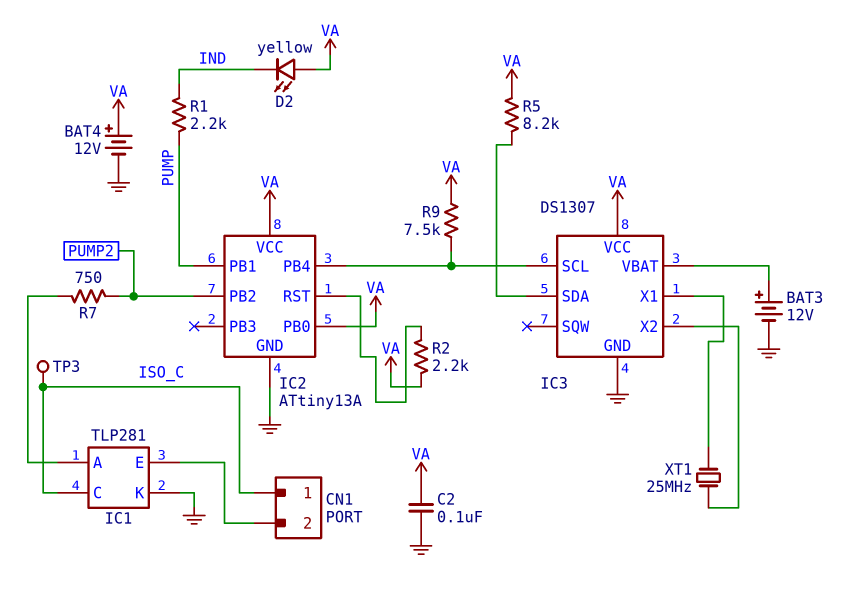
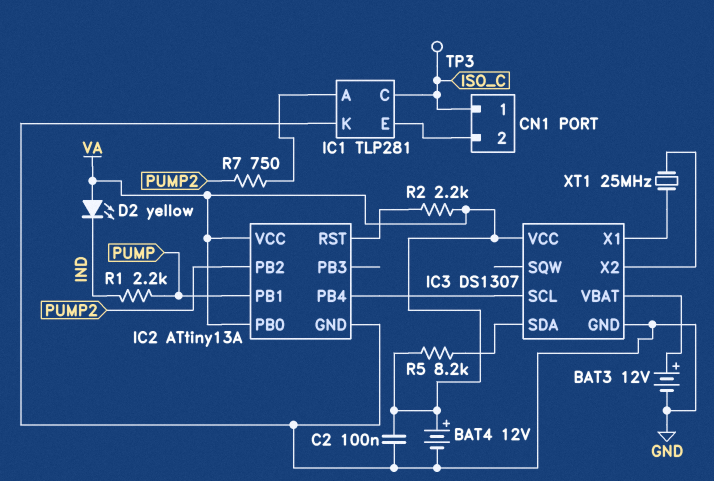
R9: 7.5k (IC2/PB4, VA) -> none

